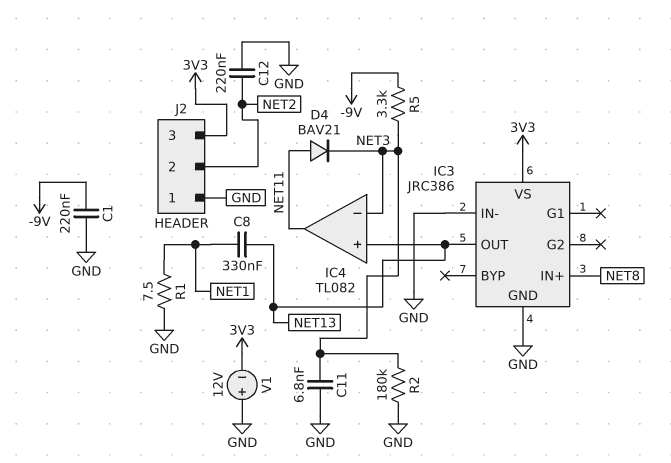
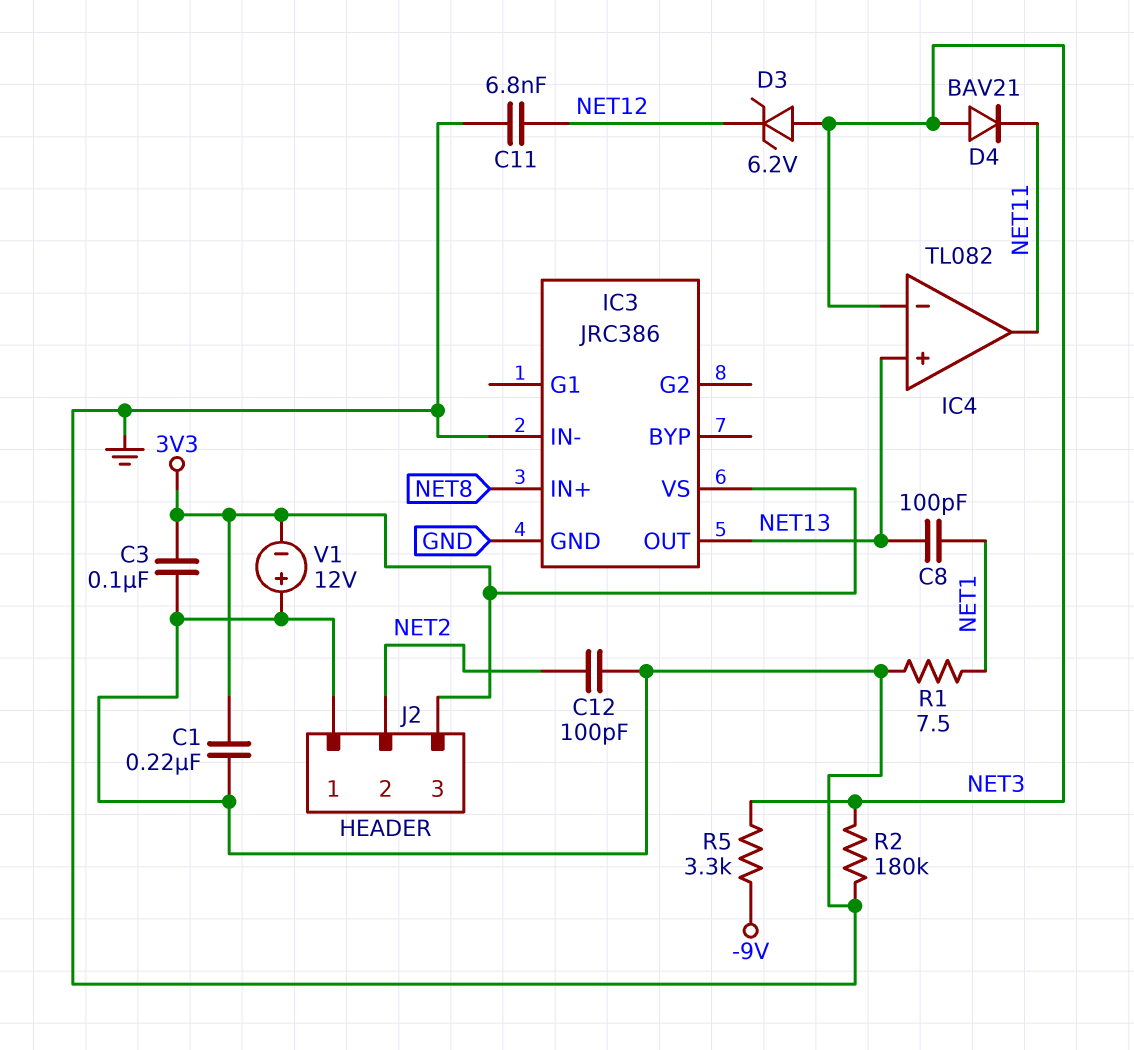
C1: 220nF (-9V, GND) -> 220nF (3V3, GND)
C3: none -> 100nF (3V3, GND)
C8: 330nF (NET1, NET13) -> 100pF (NET1, NET13)
C11: 6.8nF (GND, NET3) -> 6.8nF (GND, NET12)
C12: 220nF (GND, NET2) -> 100pF (GND, NET2)
D3: none -> zener 6.2V (A NET3, K NET12)
D4: diode BAV21 (A NET11, K NET3) -> diode BAV21 (A NET3, K NET11)

